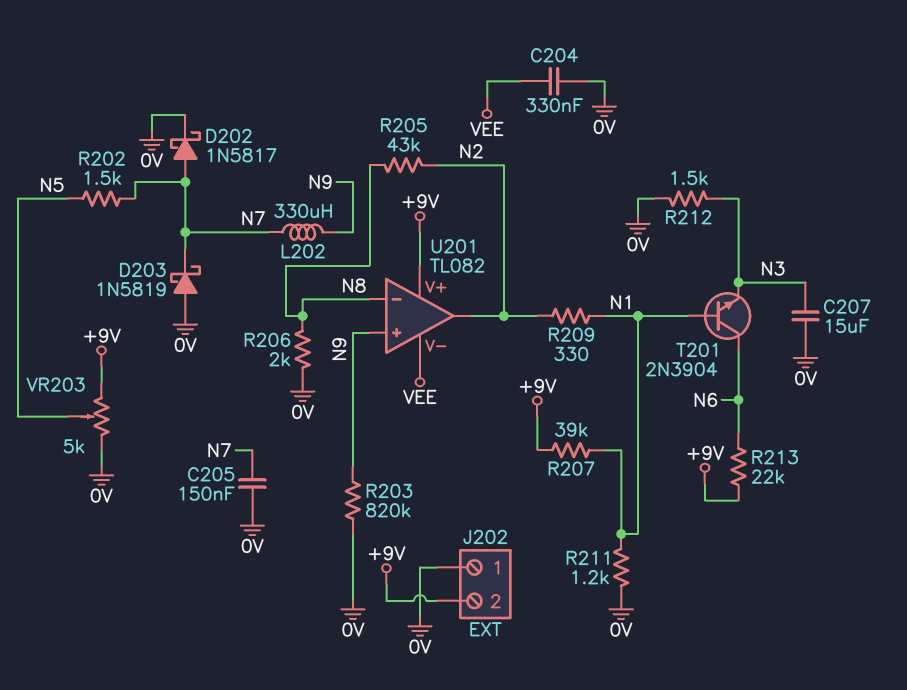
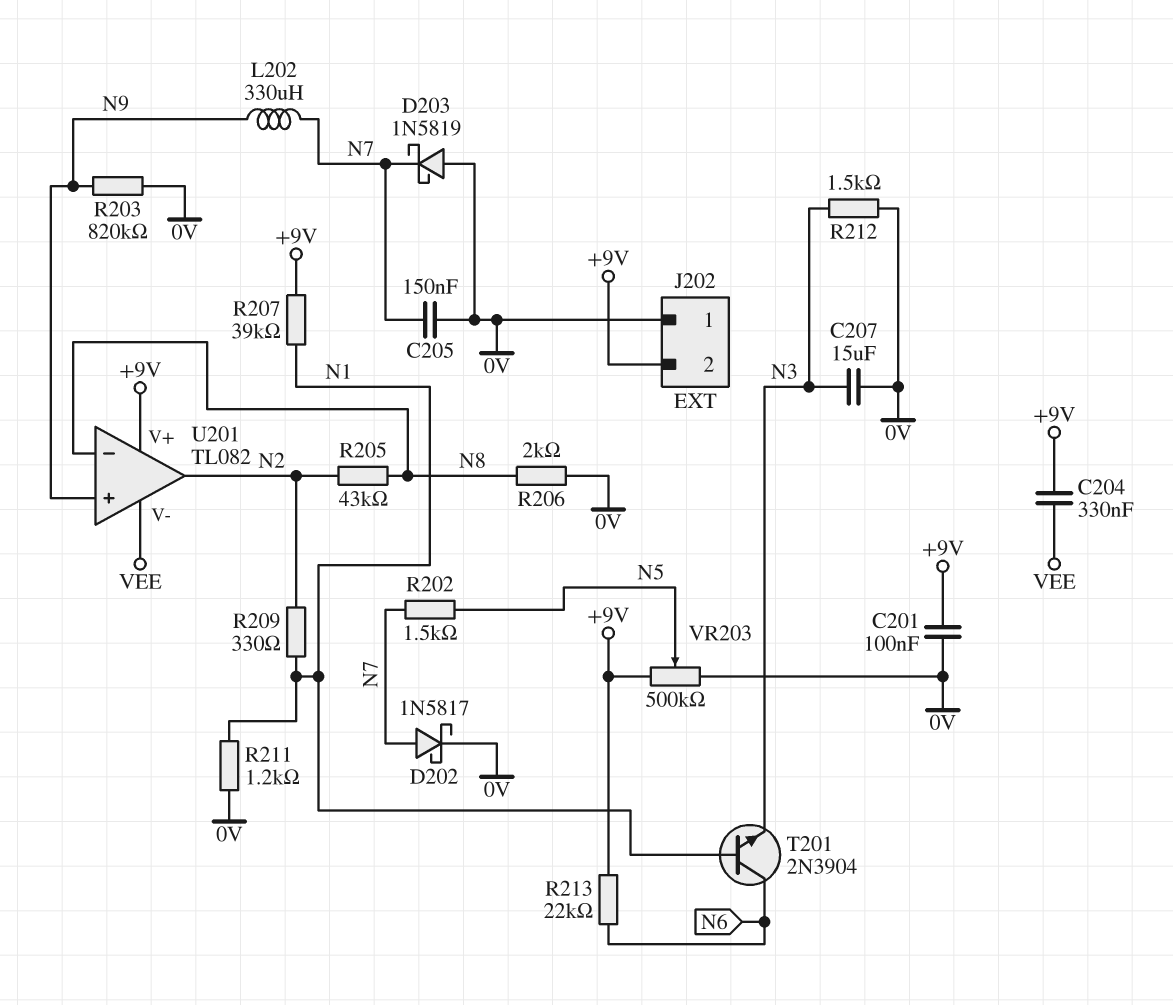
C201: none -> 100nF (+9V, 0V)
C204: 330nF (0V, VEE) -> 330nF (+9V, VEE)
VR203: 5k (+9V, 0V, wiper N5) -> 500k (+9V, 0V, wiper N5)

